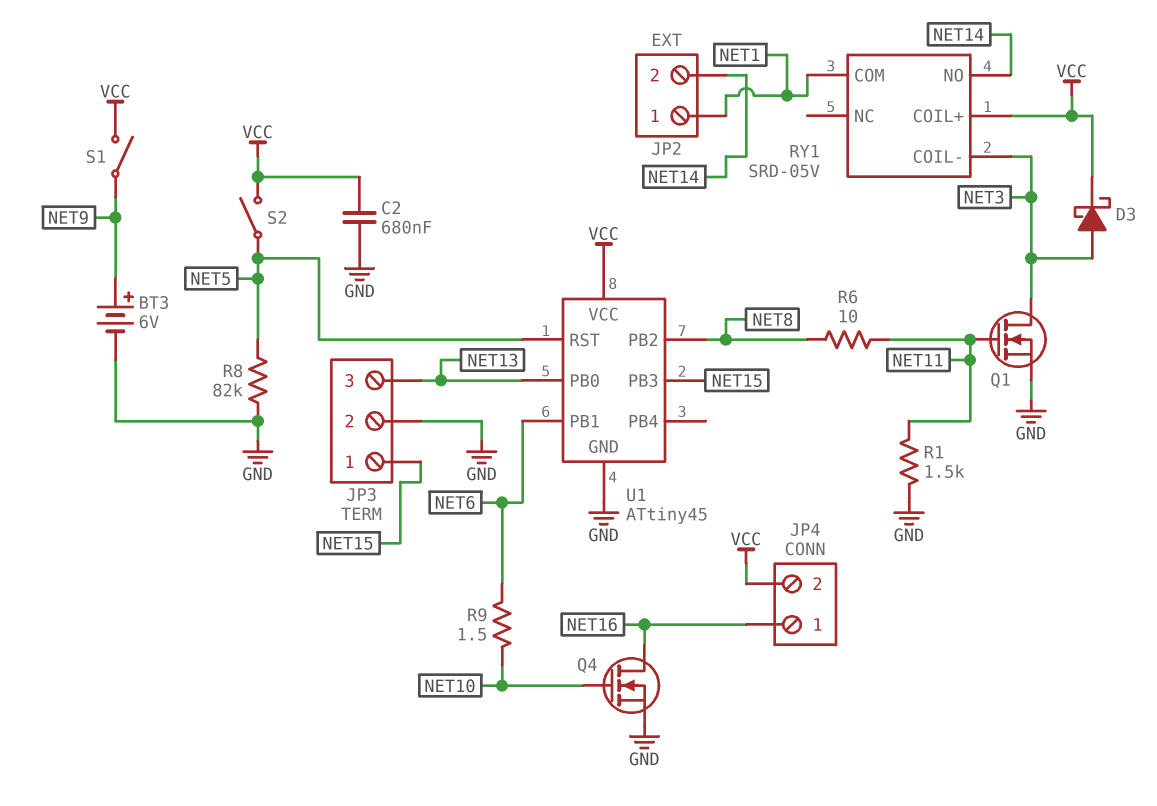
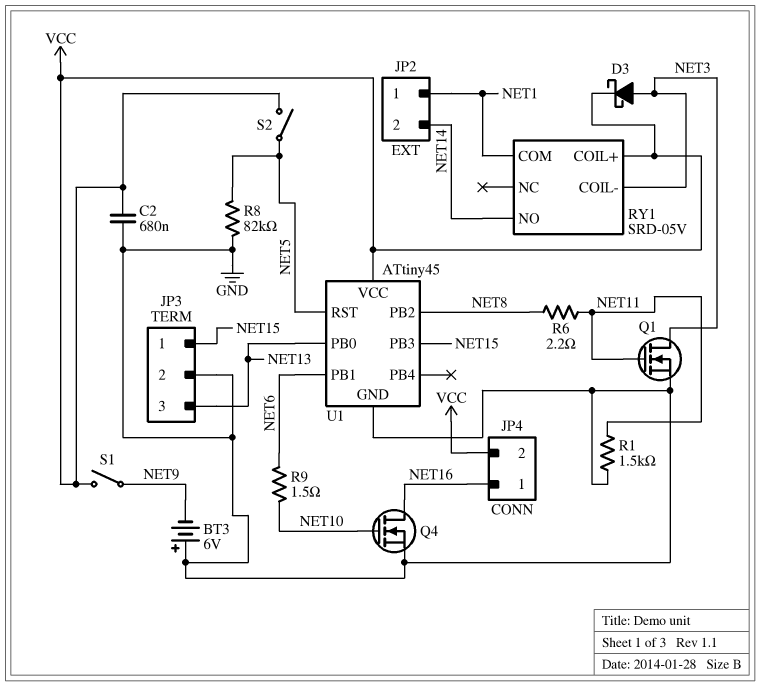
BT3: 6V (plus NET9, minus GND) -> 6V (plus GND, minus NET9)
R6: 10 (NET8, NET11) -> 2.2 (NET8, NET11)

